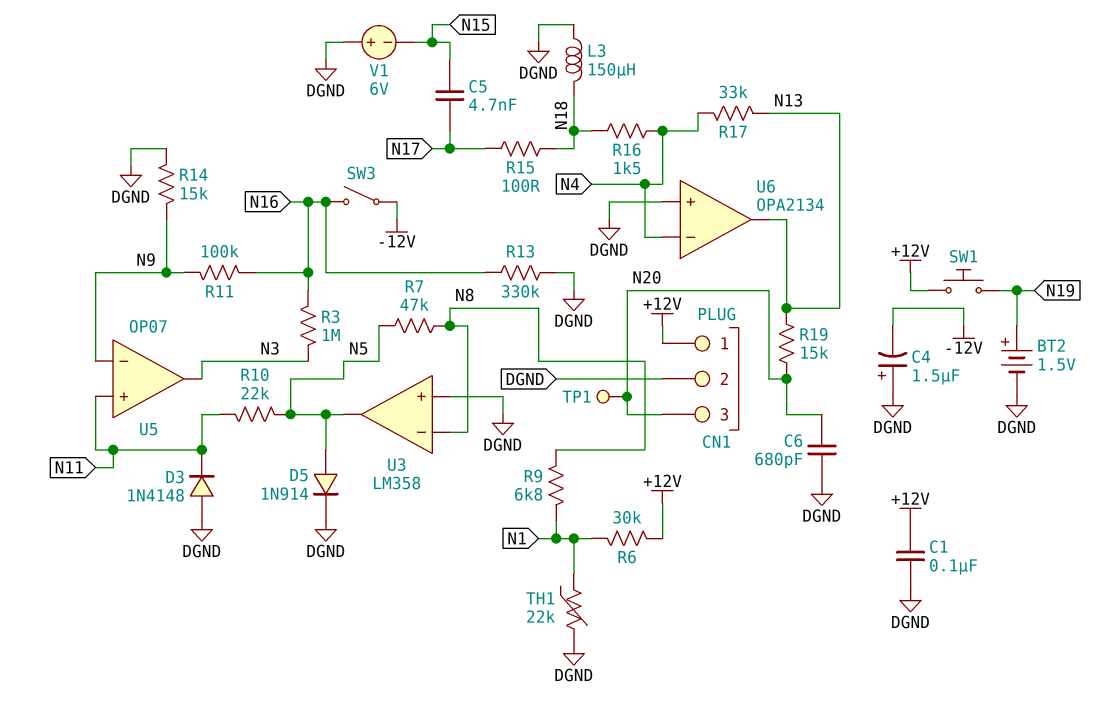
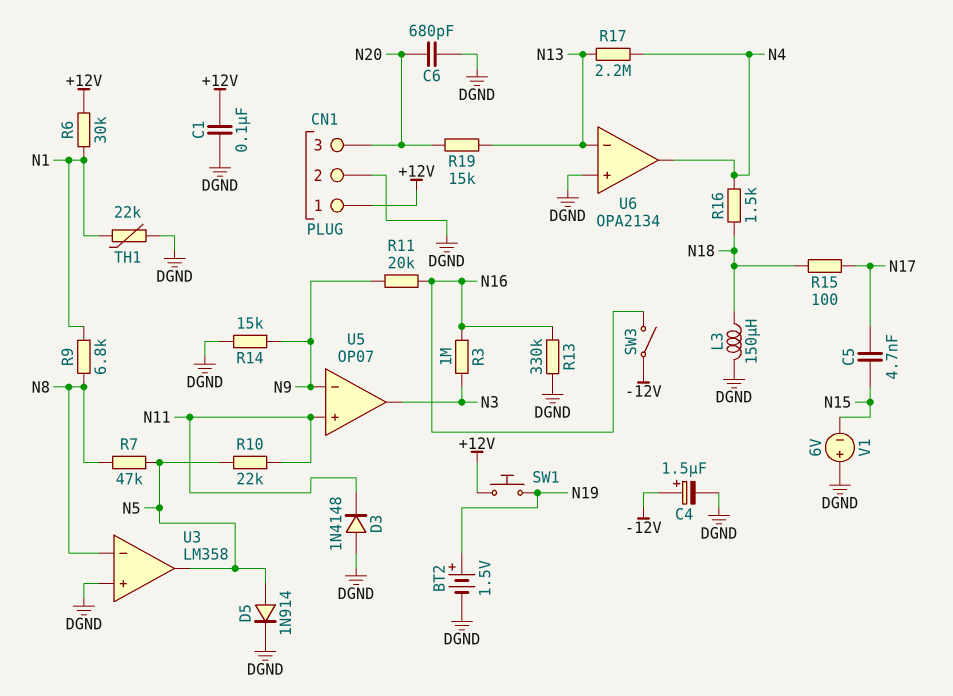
C4: 1.5uF (plus DGND, minus -12V) -> 1.5uF (plus -12V, minus DGND)
R11: 100k (N9, N16) -> 20k (N9, N16)
R17: 33k (N4, N13) -> 2.2M (N4, N13)
TP1: test point (N20) -> none
U6 pin in-: N4 -> N13
U6 pin out: N13 -> N4

